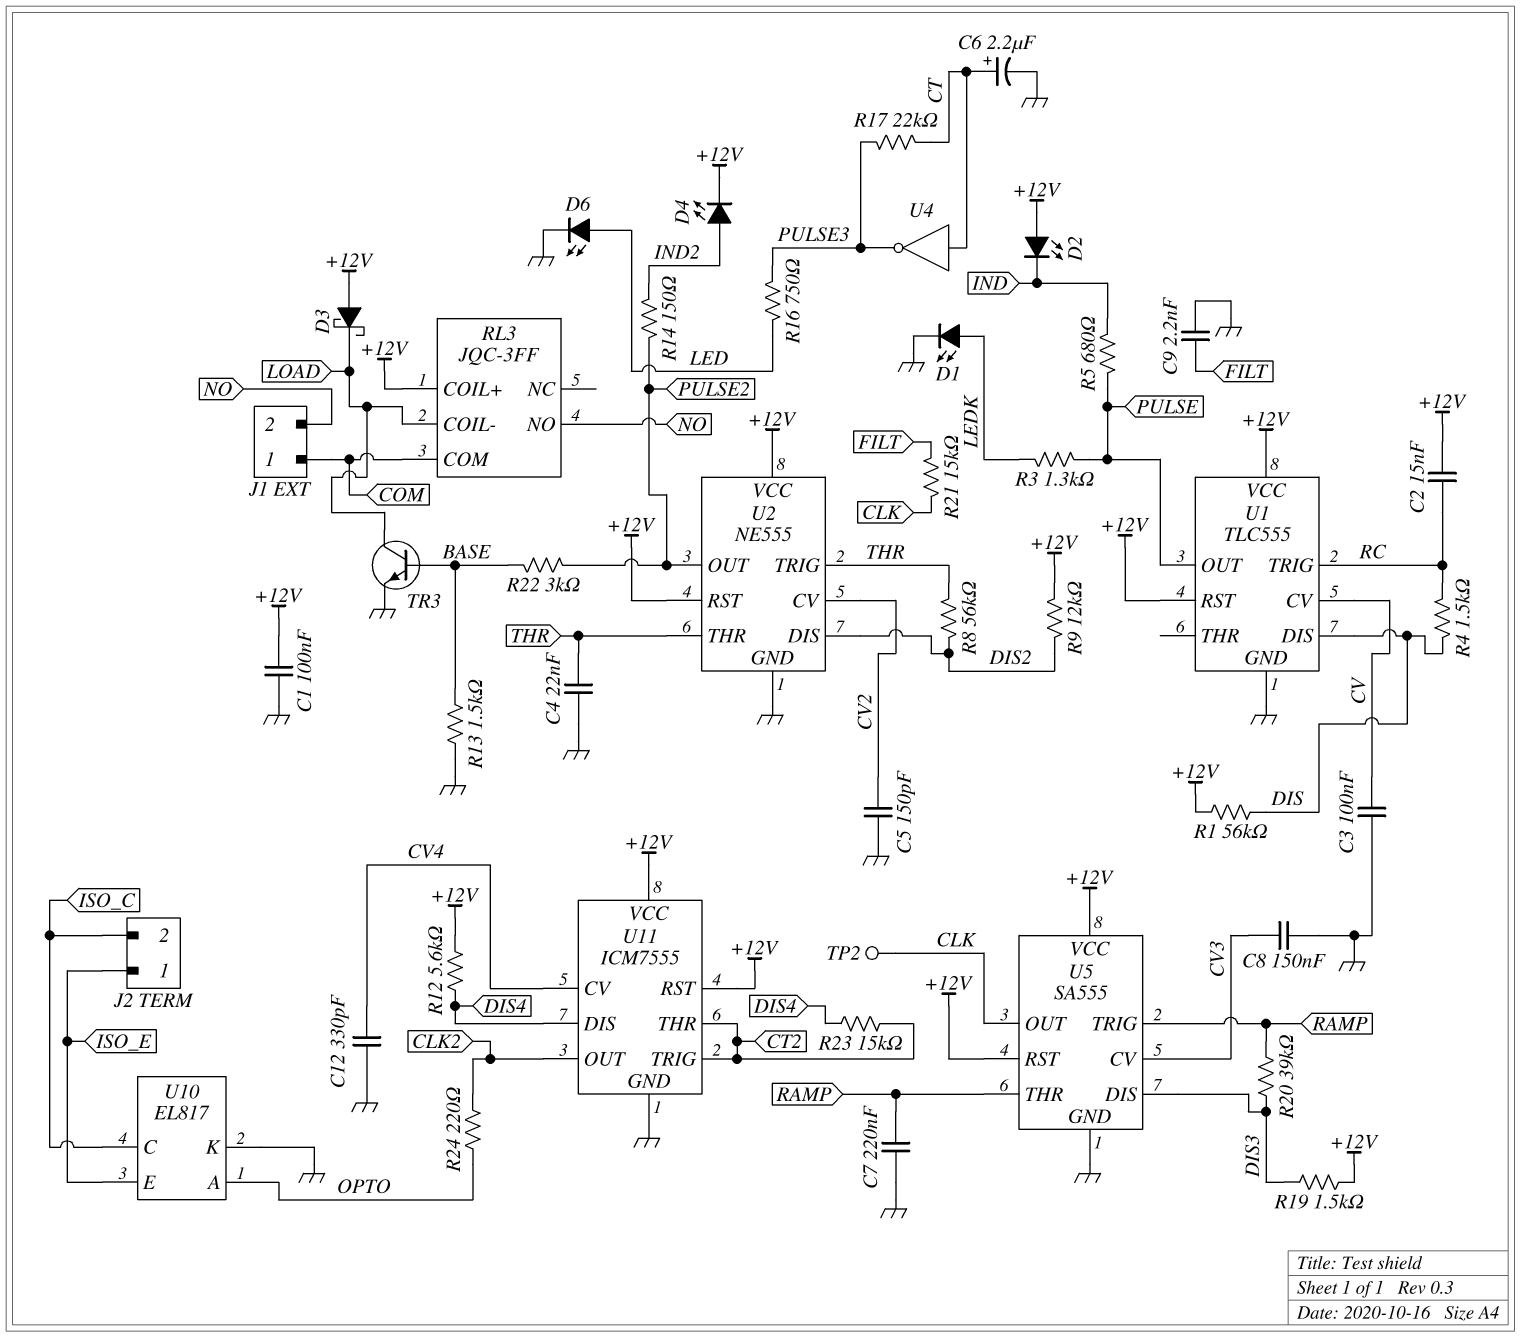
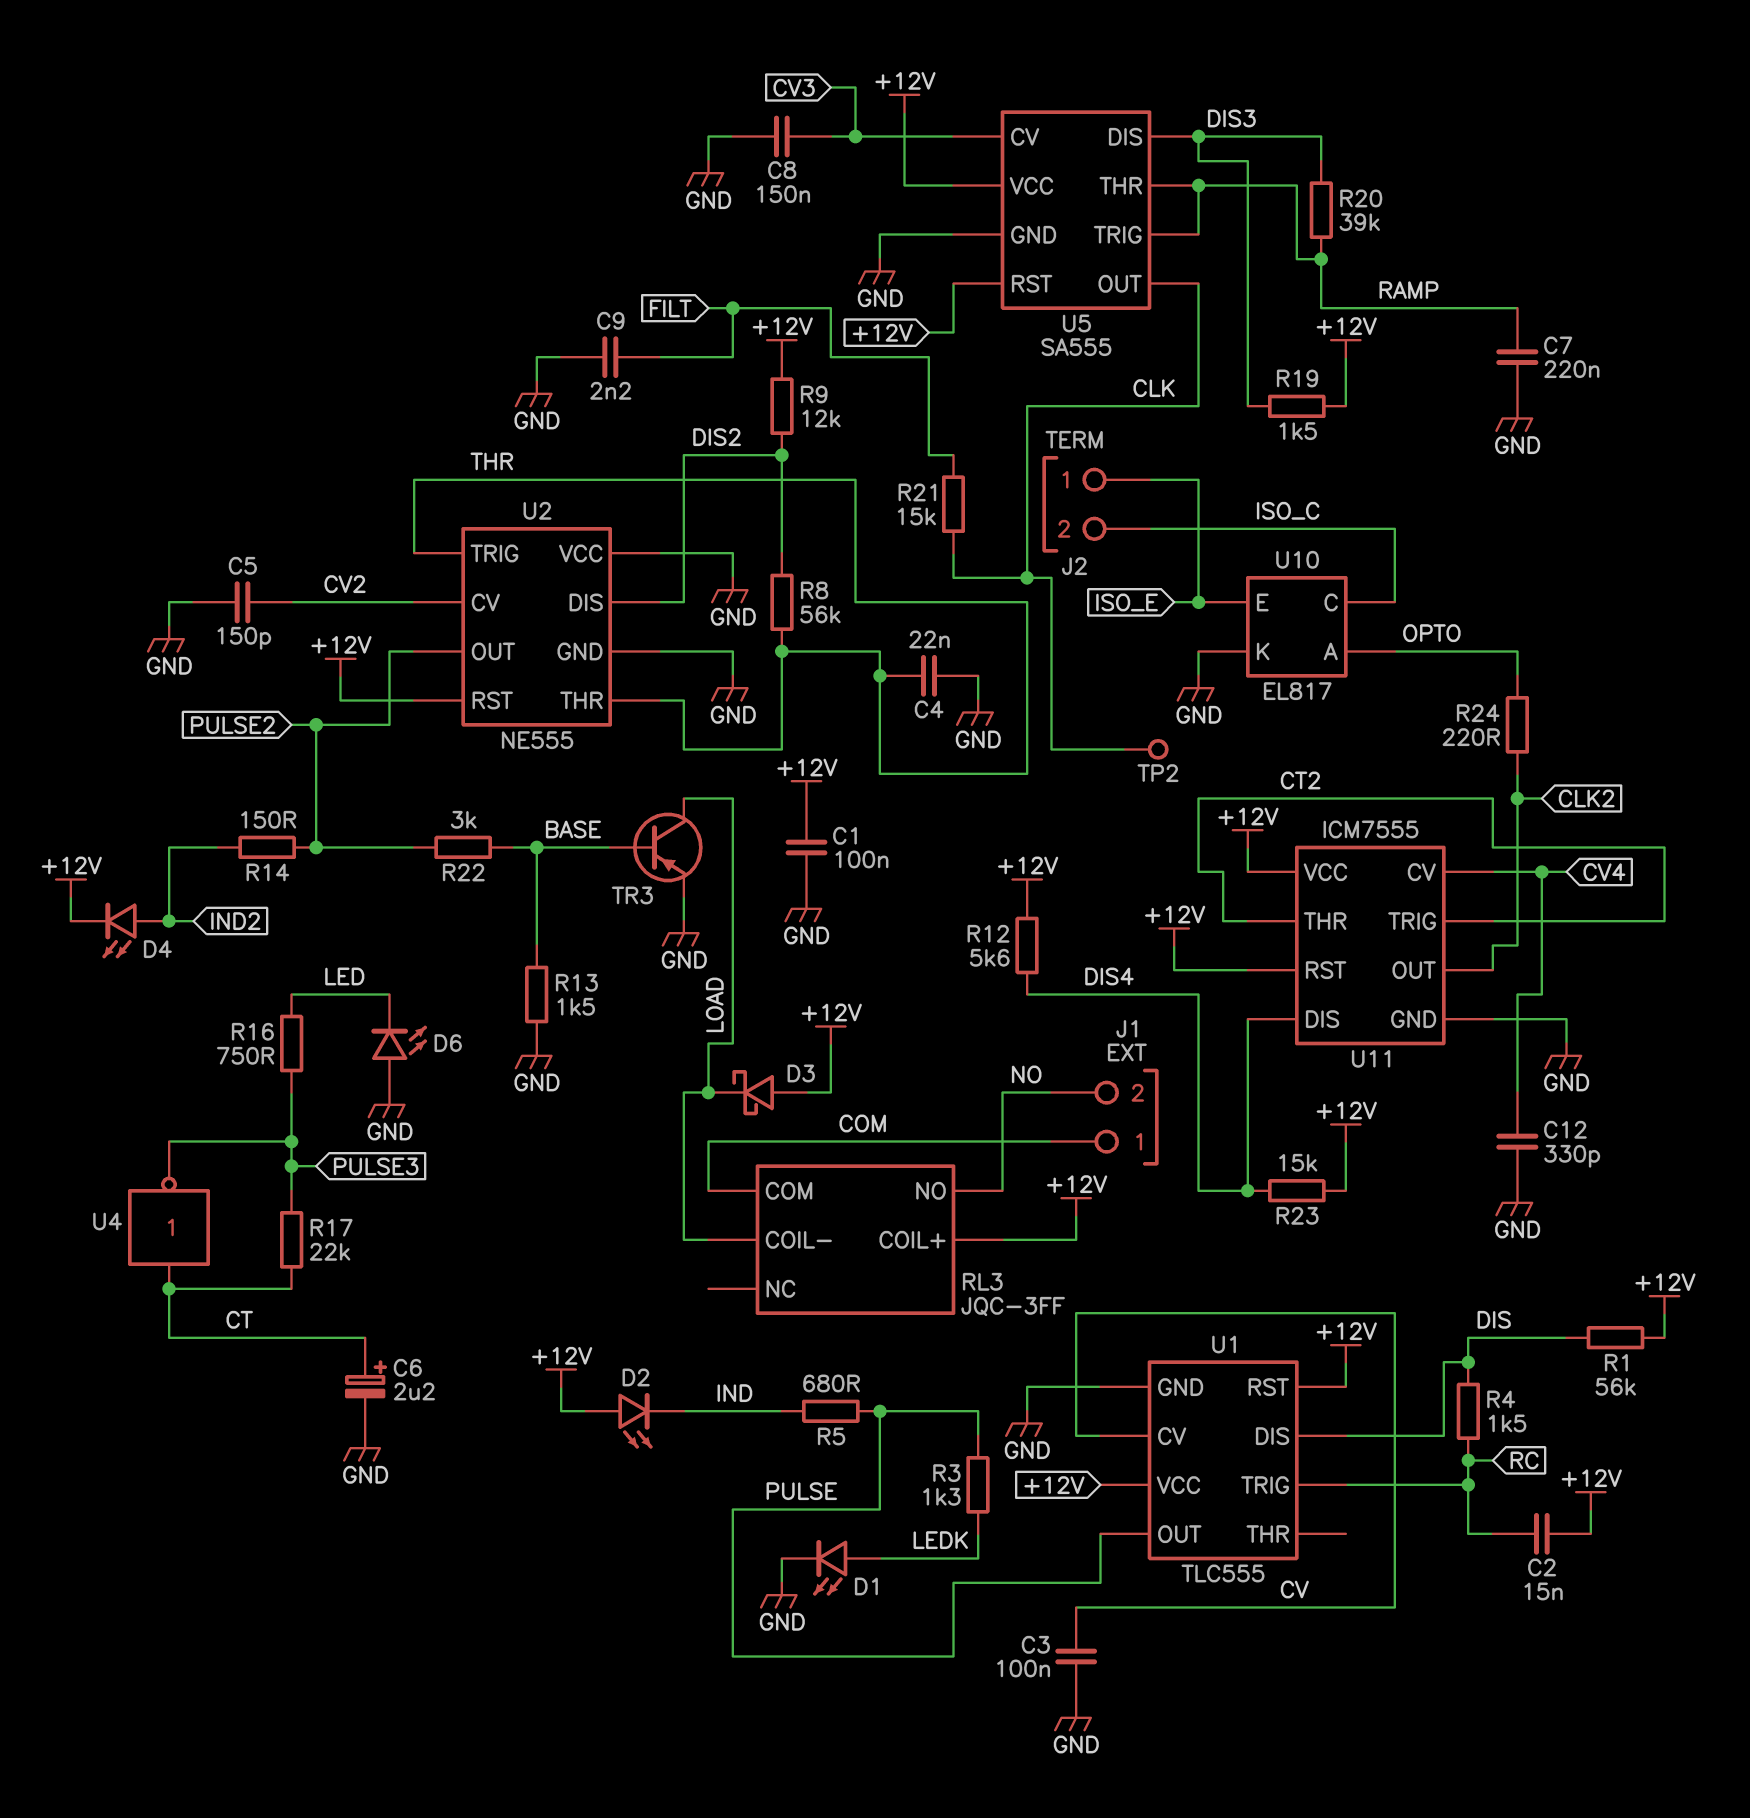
D6: LED (A LED, K GND) -> LED (A GND, K LED)
R23: 15k (CT2, DIS4) -> 15k (+12V, DIS4)
TR3: NPN (B BASE, C LOAD, E GND) -> PNP (B BASE, C LOAD, E GND)
U2 pin VCC: +12V -> GND

